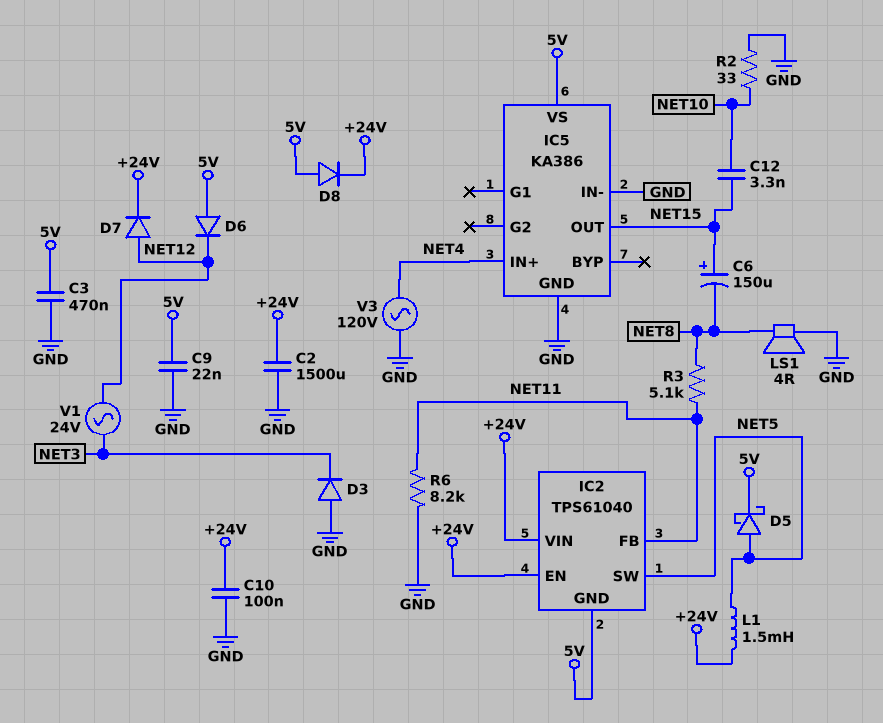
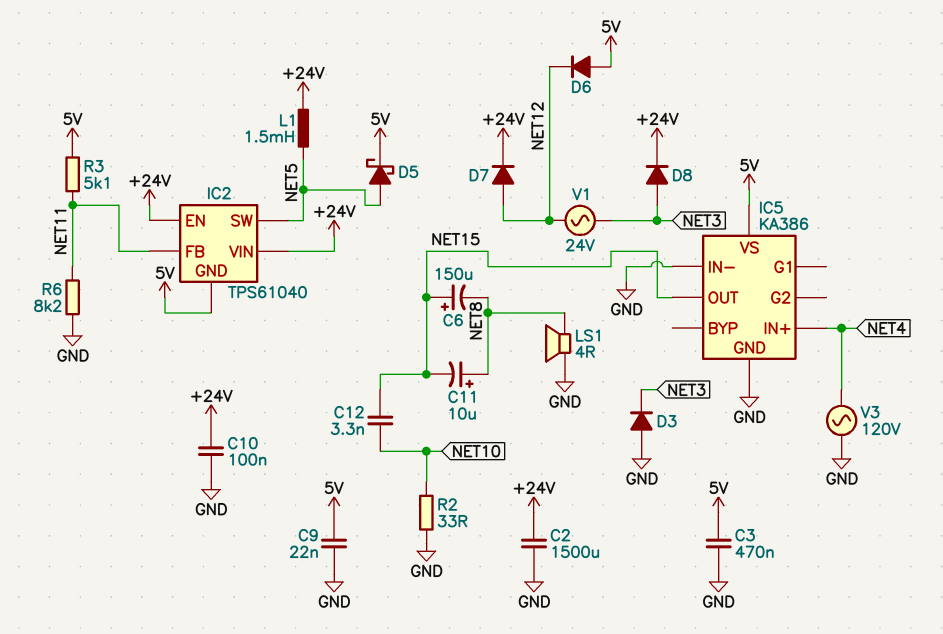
C11: none -> 10uF (plus NET8, minus NET15)
D8: diode (A 5V, K +24V) -> diode (A NET3, K +24V)
R3: 5.1k (NET8, NET11) -> 5.1k (5V, NET11)

